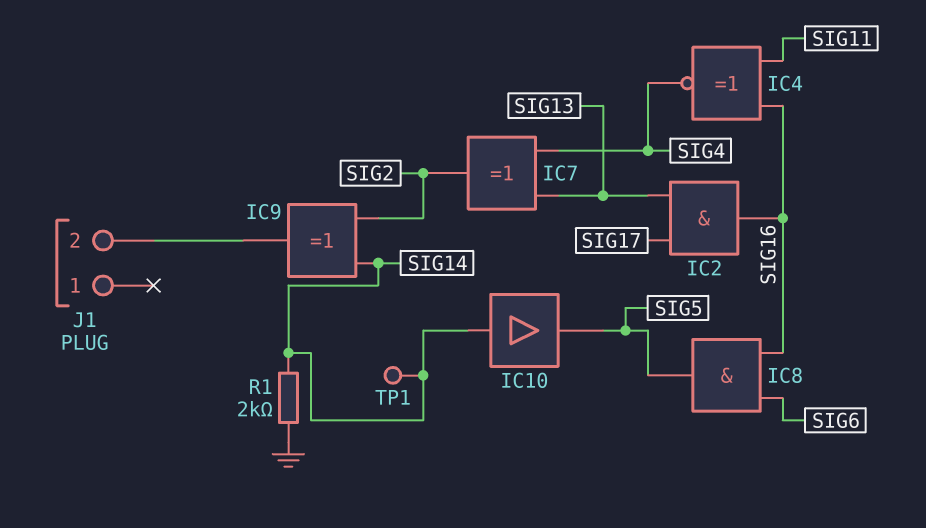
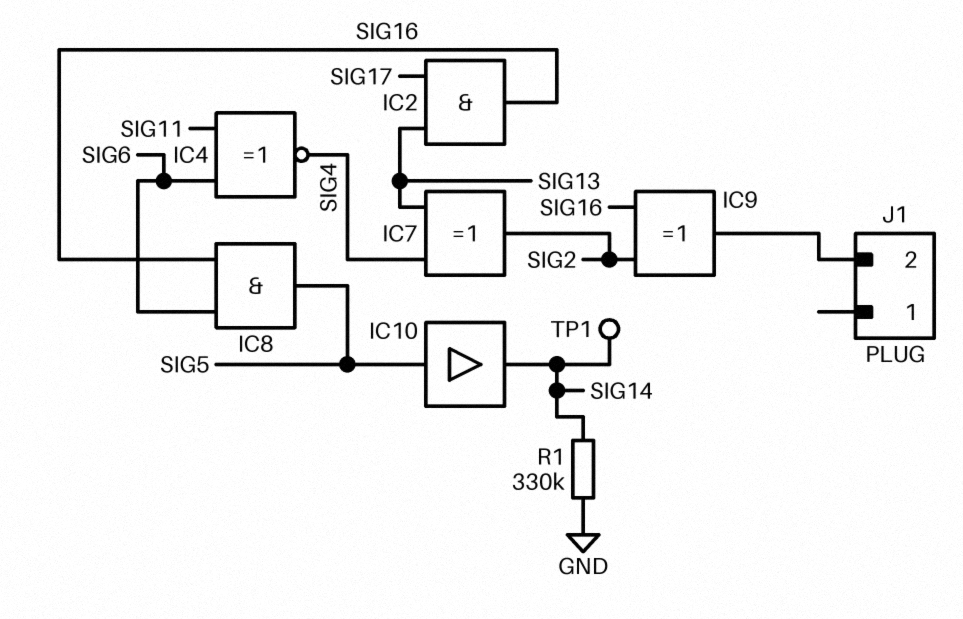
IC4: XNOR (in SIG11, in SIG16, out SIG4) -> XNOR (in SIG6, in SIG11, out SIG4)
IC9: XOR (in SIG2, in SIG14, out J1/2) -> XOR (in SIG2, in SIG16, out J1/2)
IC10: buffer (in SIG14, out SIG5) -> buffer (in SIG5, out SIG14)
R1: 2k (GND, SIG14) -> 330k (GND, SIG14)

